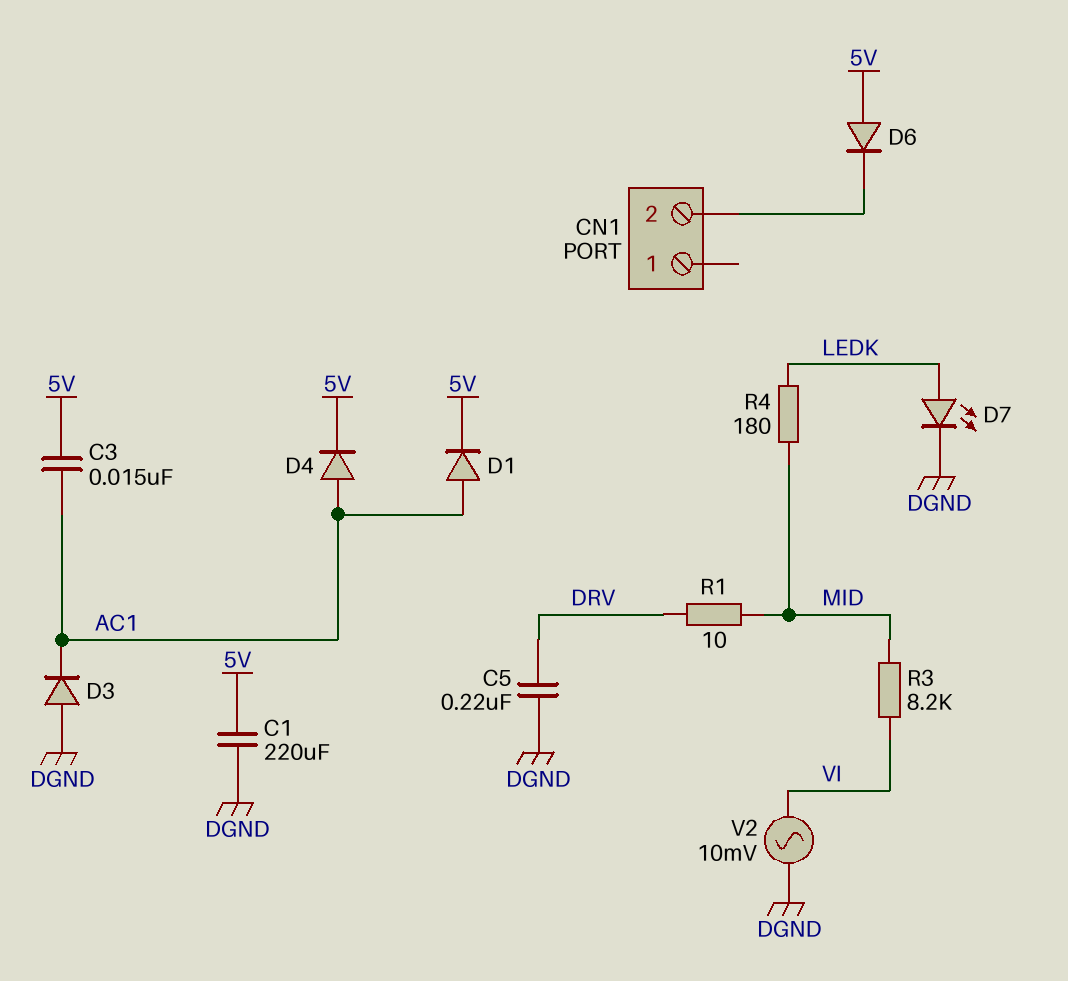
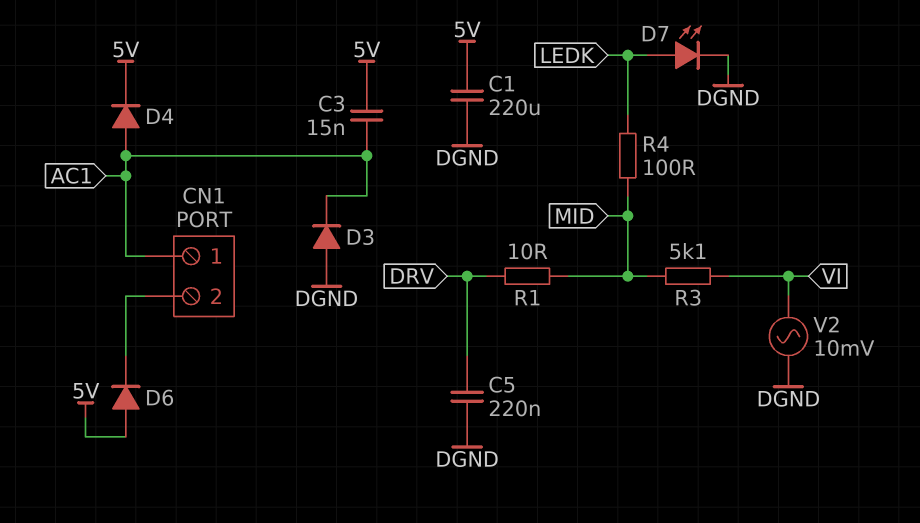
CN1 pin 1: none -> AC1
D1: diode (A AC1, K 5V) -> none
R3: 8.2k (MID, VI) -> 5.1k (MID, VI)
R4: 180 (LEDK, MID) -> 100 (LEDK, MID)

